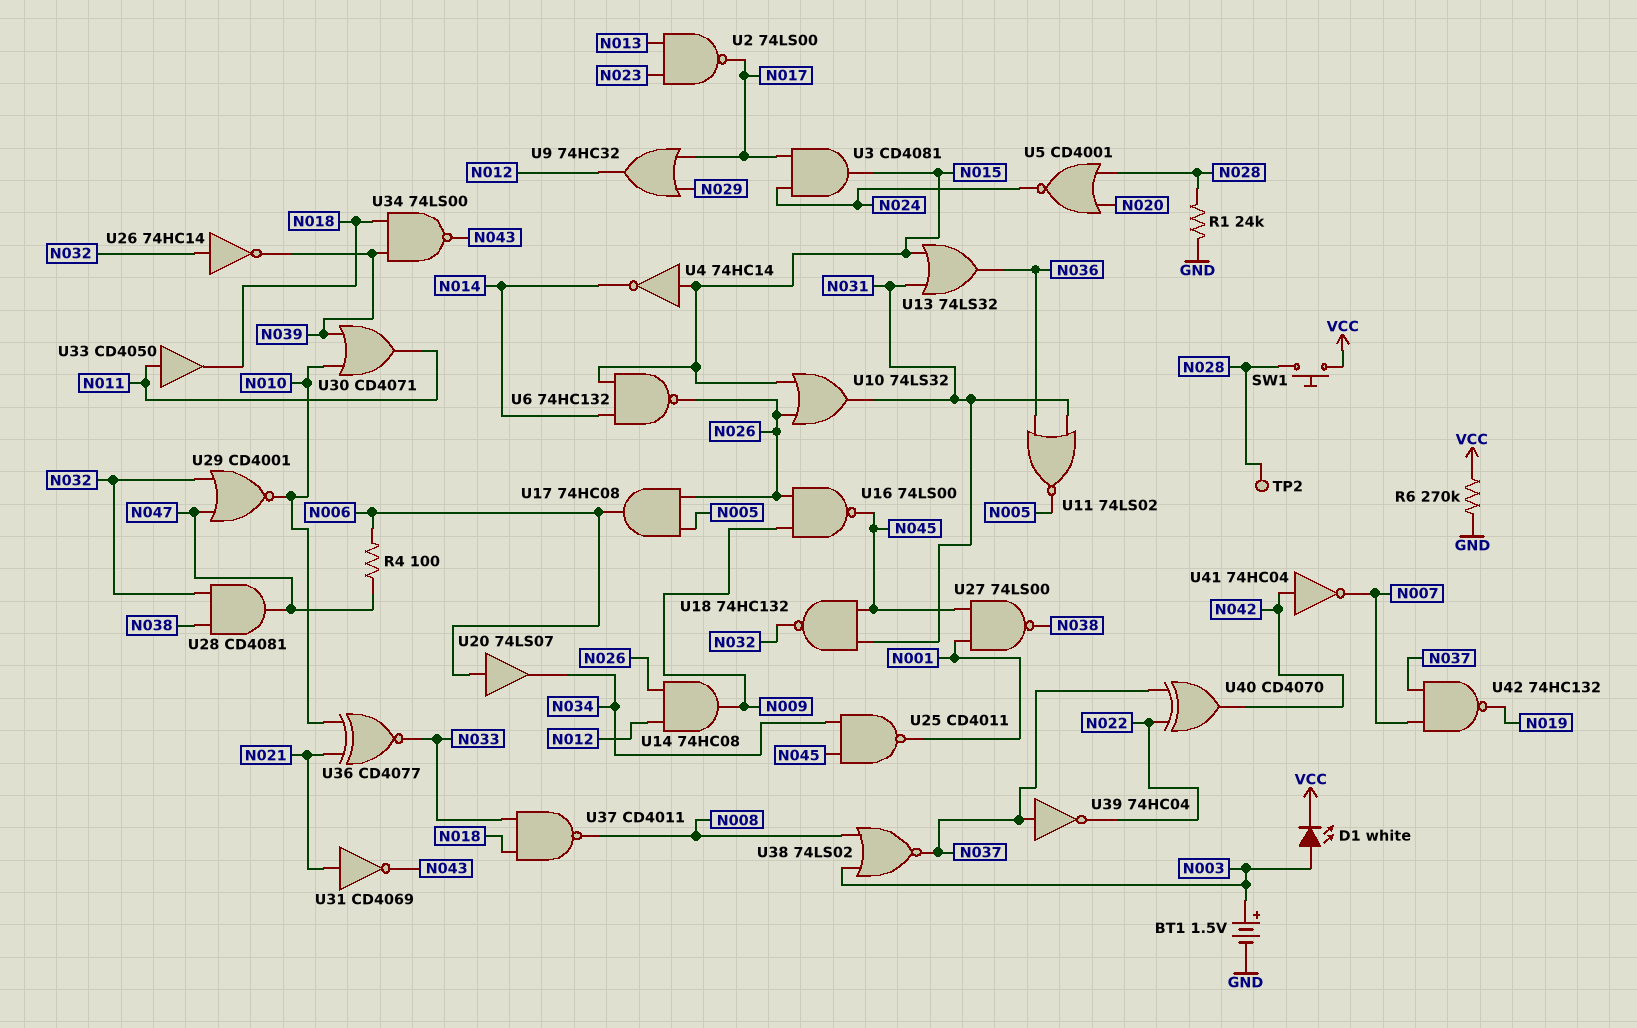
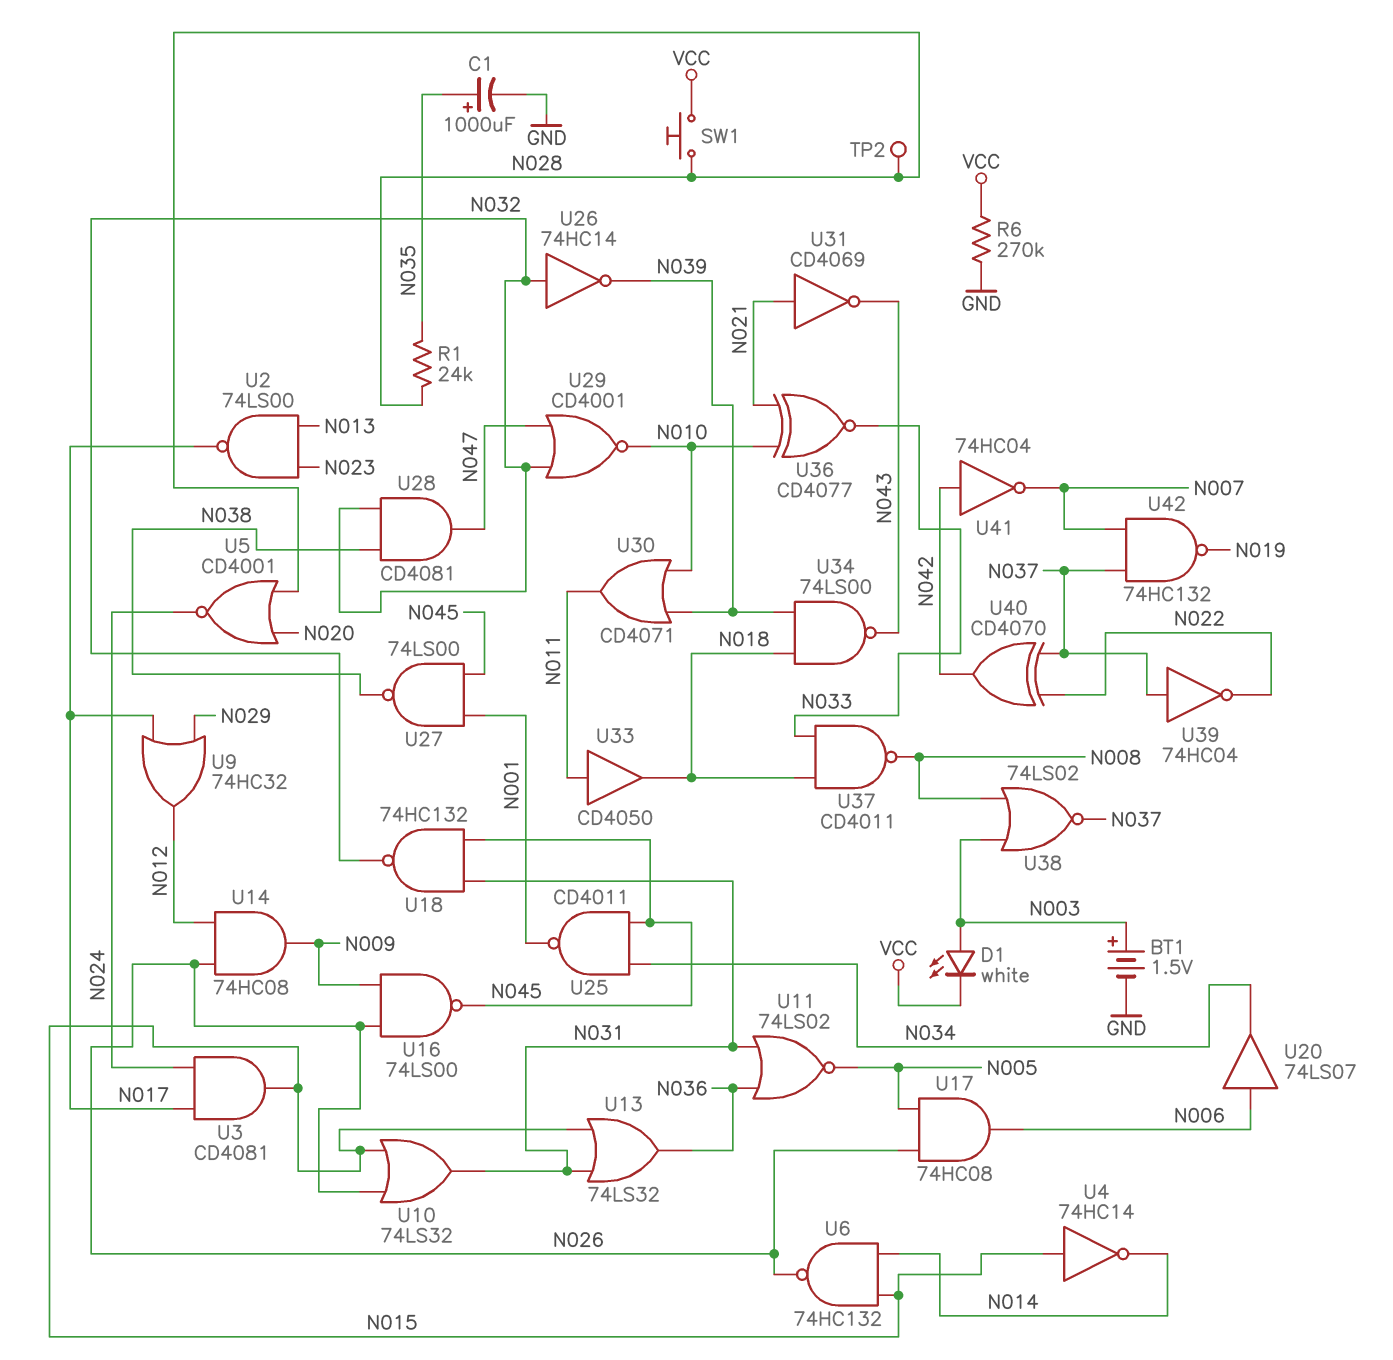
C1: none -> 1000uF (plus N035, minus GND)
R1: 24k (GND, N028) -> 24k (N028, N035)
R4: 100 (N006, N047) -> none

